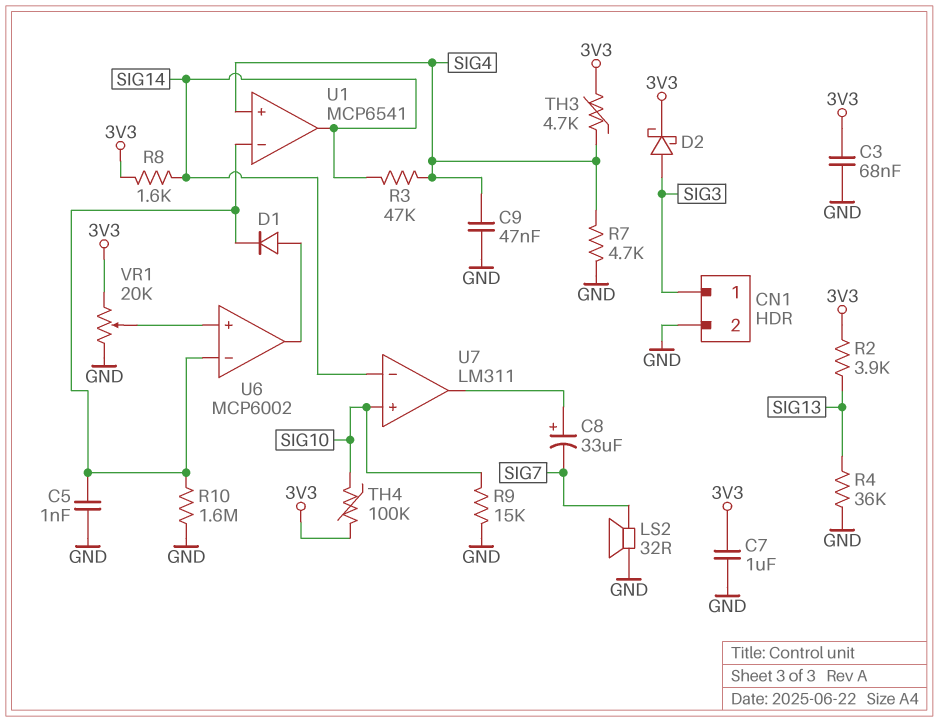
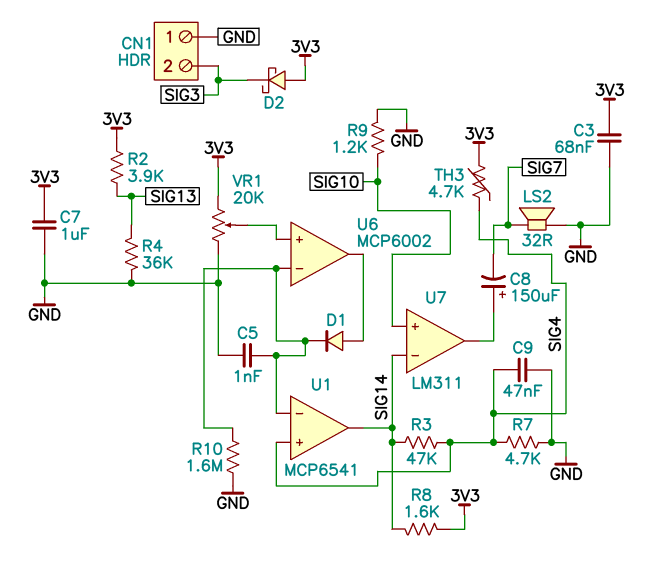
C8: 33uF (plus U7/out, minus SIG7) -> 150uF (plus U7/out, minus SIG7)
CN1 pin 1: SIG3 -> GND
CN1 pin 2: GND -> SIG3
D2: schottky (A SIG3, K 3V3) -> schottky (A 3V3, K SIG3)
R9: 15k (GND, SIG10) -> 1.2k (GND, SIG10)
TH4: 100k (3V3, SIG10) -> none

